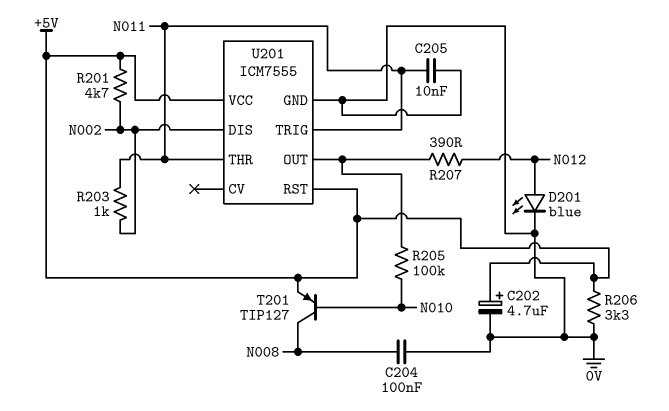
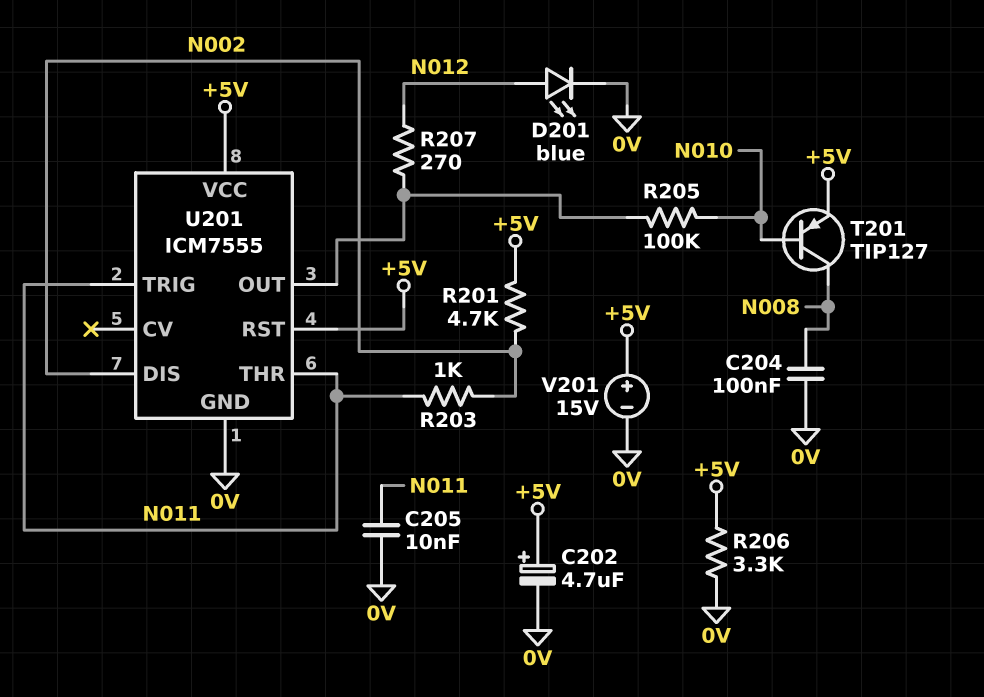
R207: 390 (N012, U201/OUT) -> 270 (N012, U201/OUT)
V201: none -> 15V (plus +5V, minus 0V)

